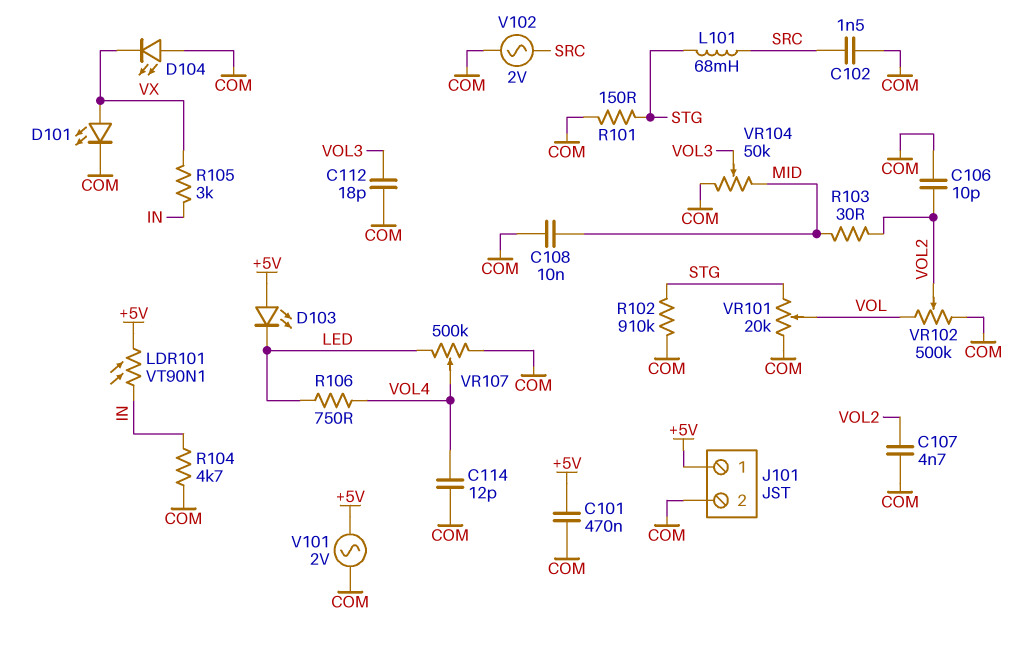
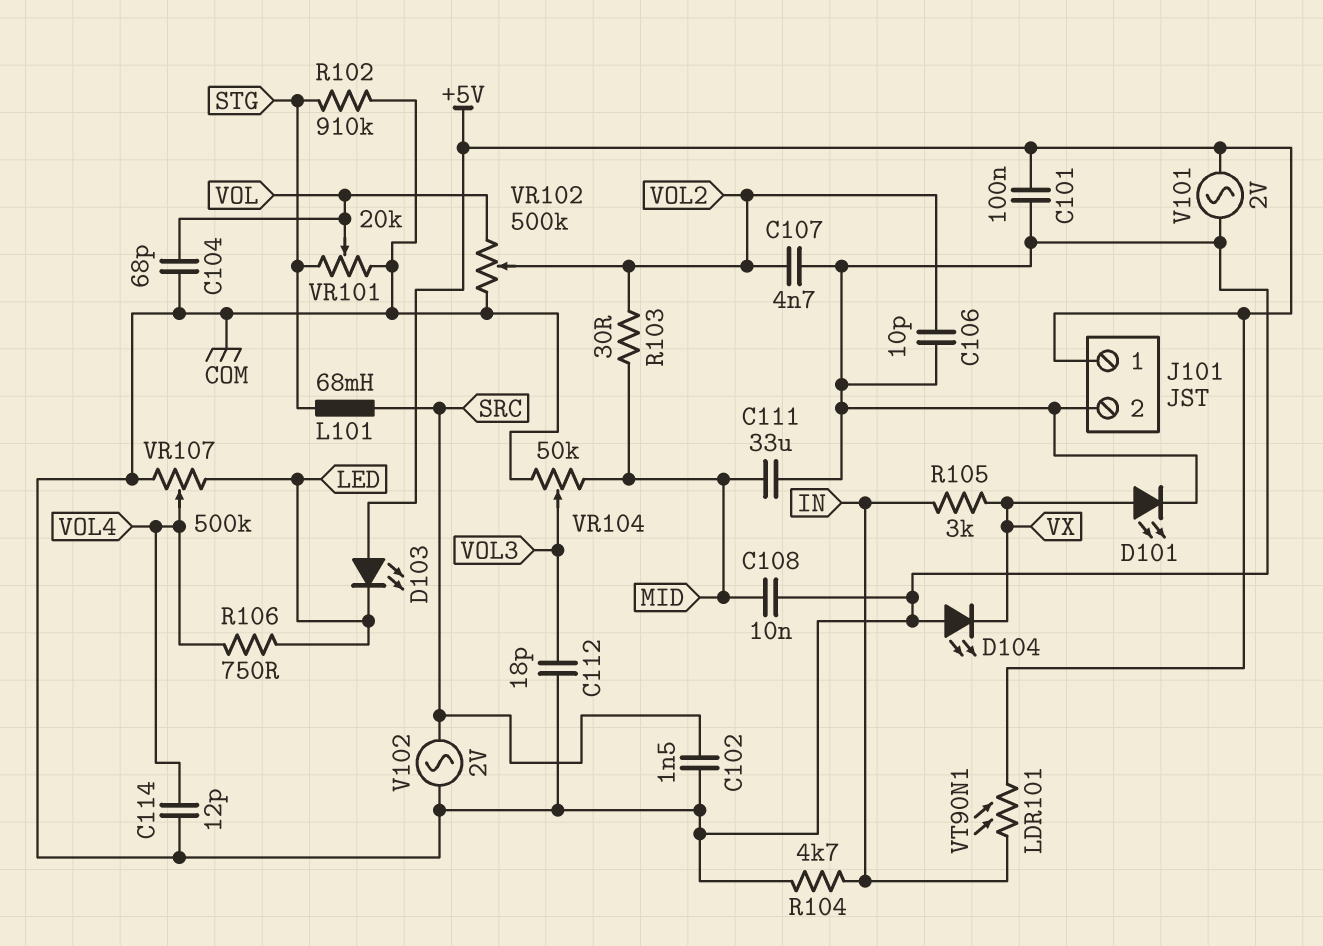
C101: 470nF (+5V, COM) -> 100nF (+5V, COM)
C104: none -> 68pF (COM, VOL)
C111: none -> 33uF (COM, MID)
R101: 150 (COM, STG) -> none

